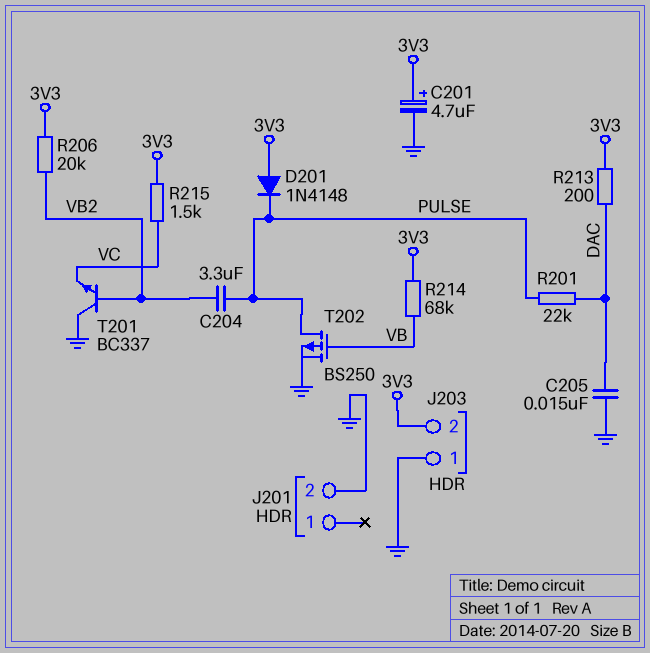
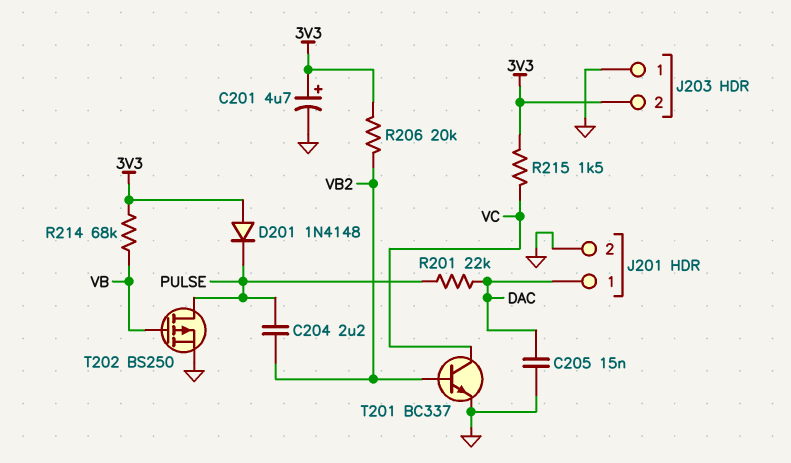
C204: 3.3uF (PULSE, VB2) -> 2.2uF (PULSE, VB2)
J201 pin 1: none -> DAC
R213: 200 (3V3, DAC) -> none
T201: NPN BC337 (B VB2, C GND, E VC) -> NPN BC337 (B VB2, C VC, E GND)

